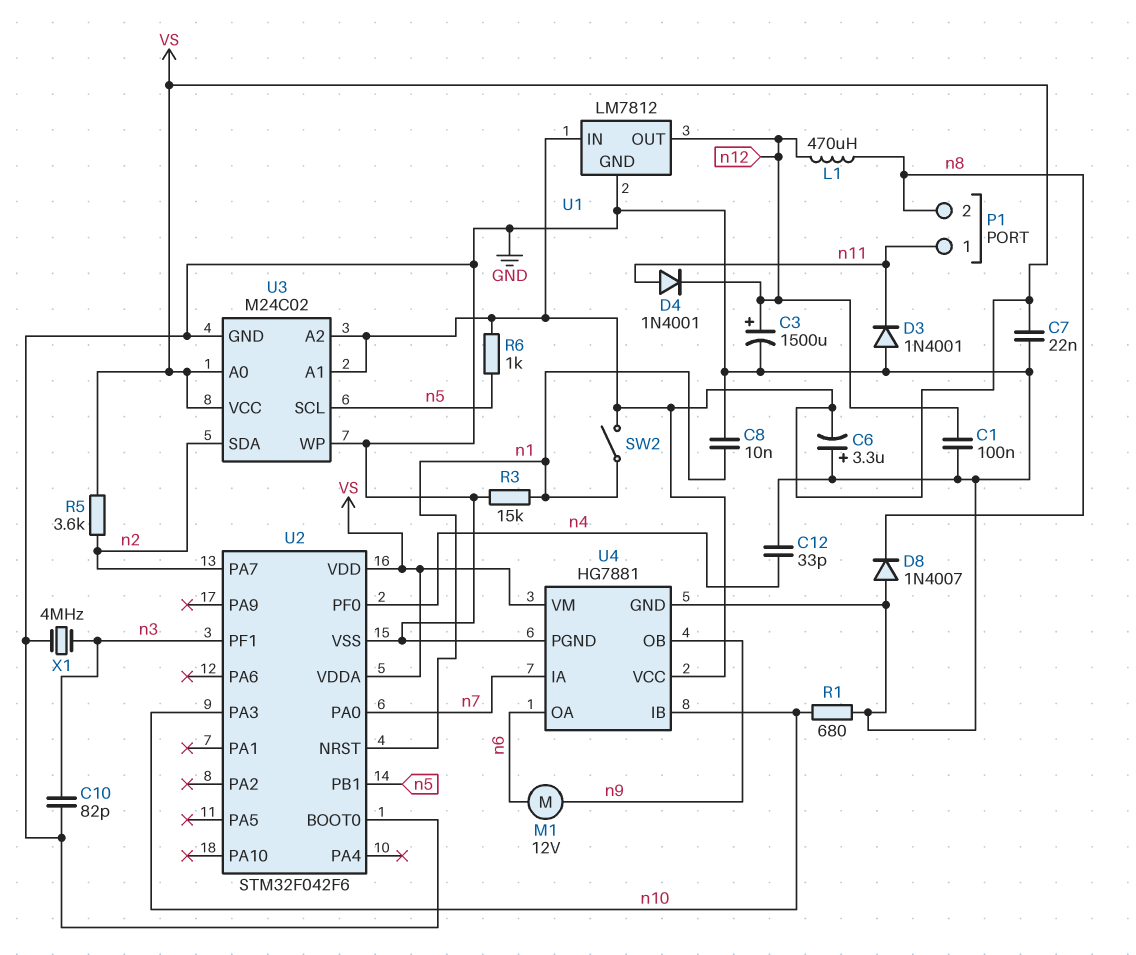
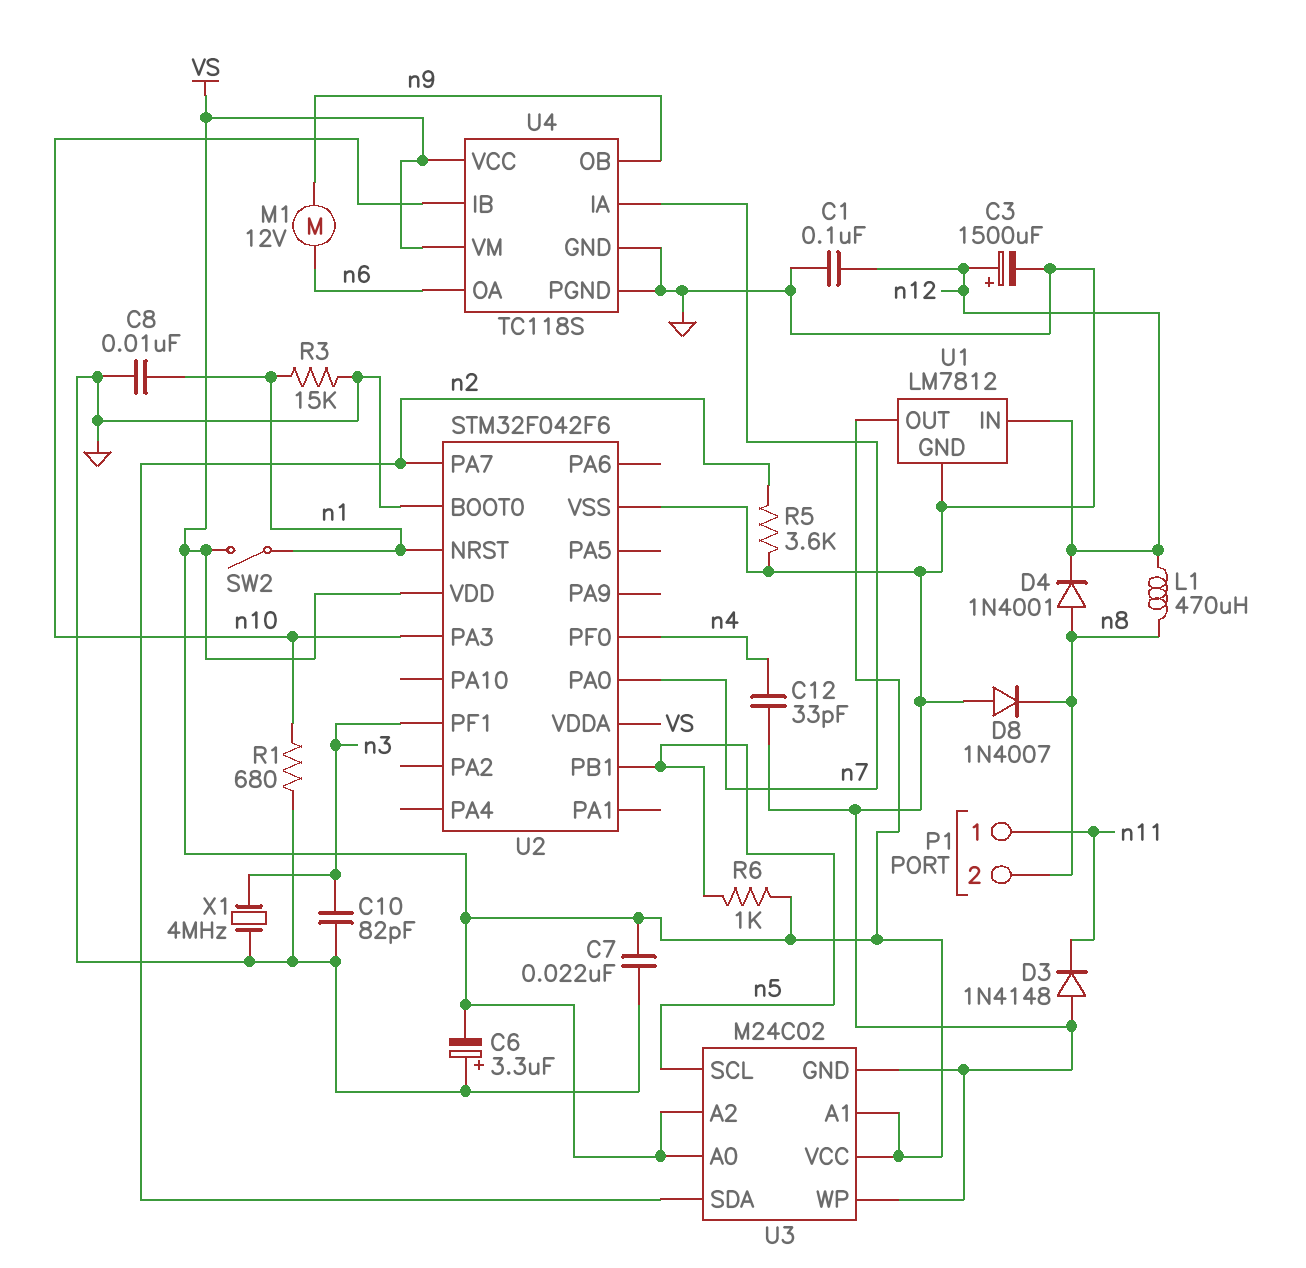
D3: diode 1N4001 (A GND, K n11) -> diode 1N4148 (A GND, K n11)
D4: diode 1N4001 (A n11, K n12) -> diode 1N4001 (A n8, K n12)
R5: 3.6k (VS, n2) -> 3.6k (GND, n2)
U1 pin IN: VS -> n12
U1 pin OUT: n12 -> VS
U4: HG7881 -> TC118S

